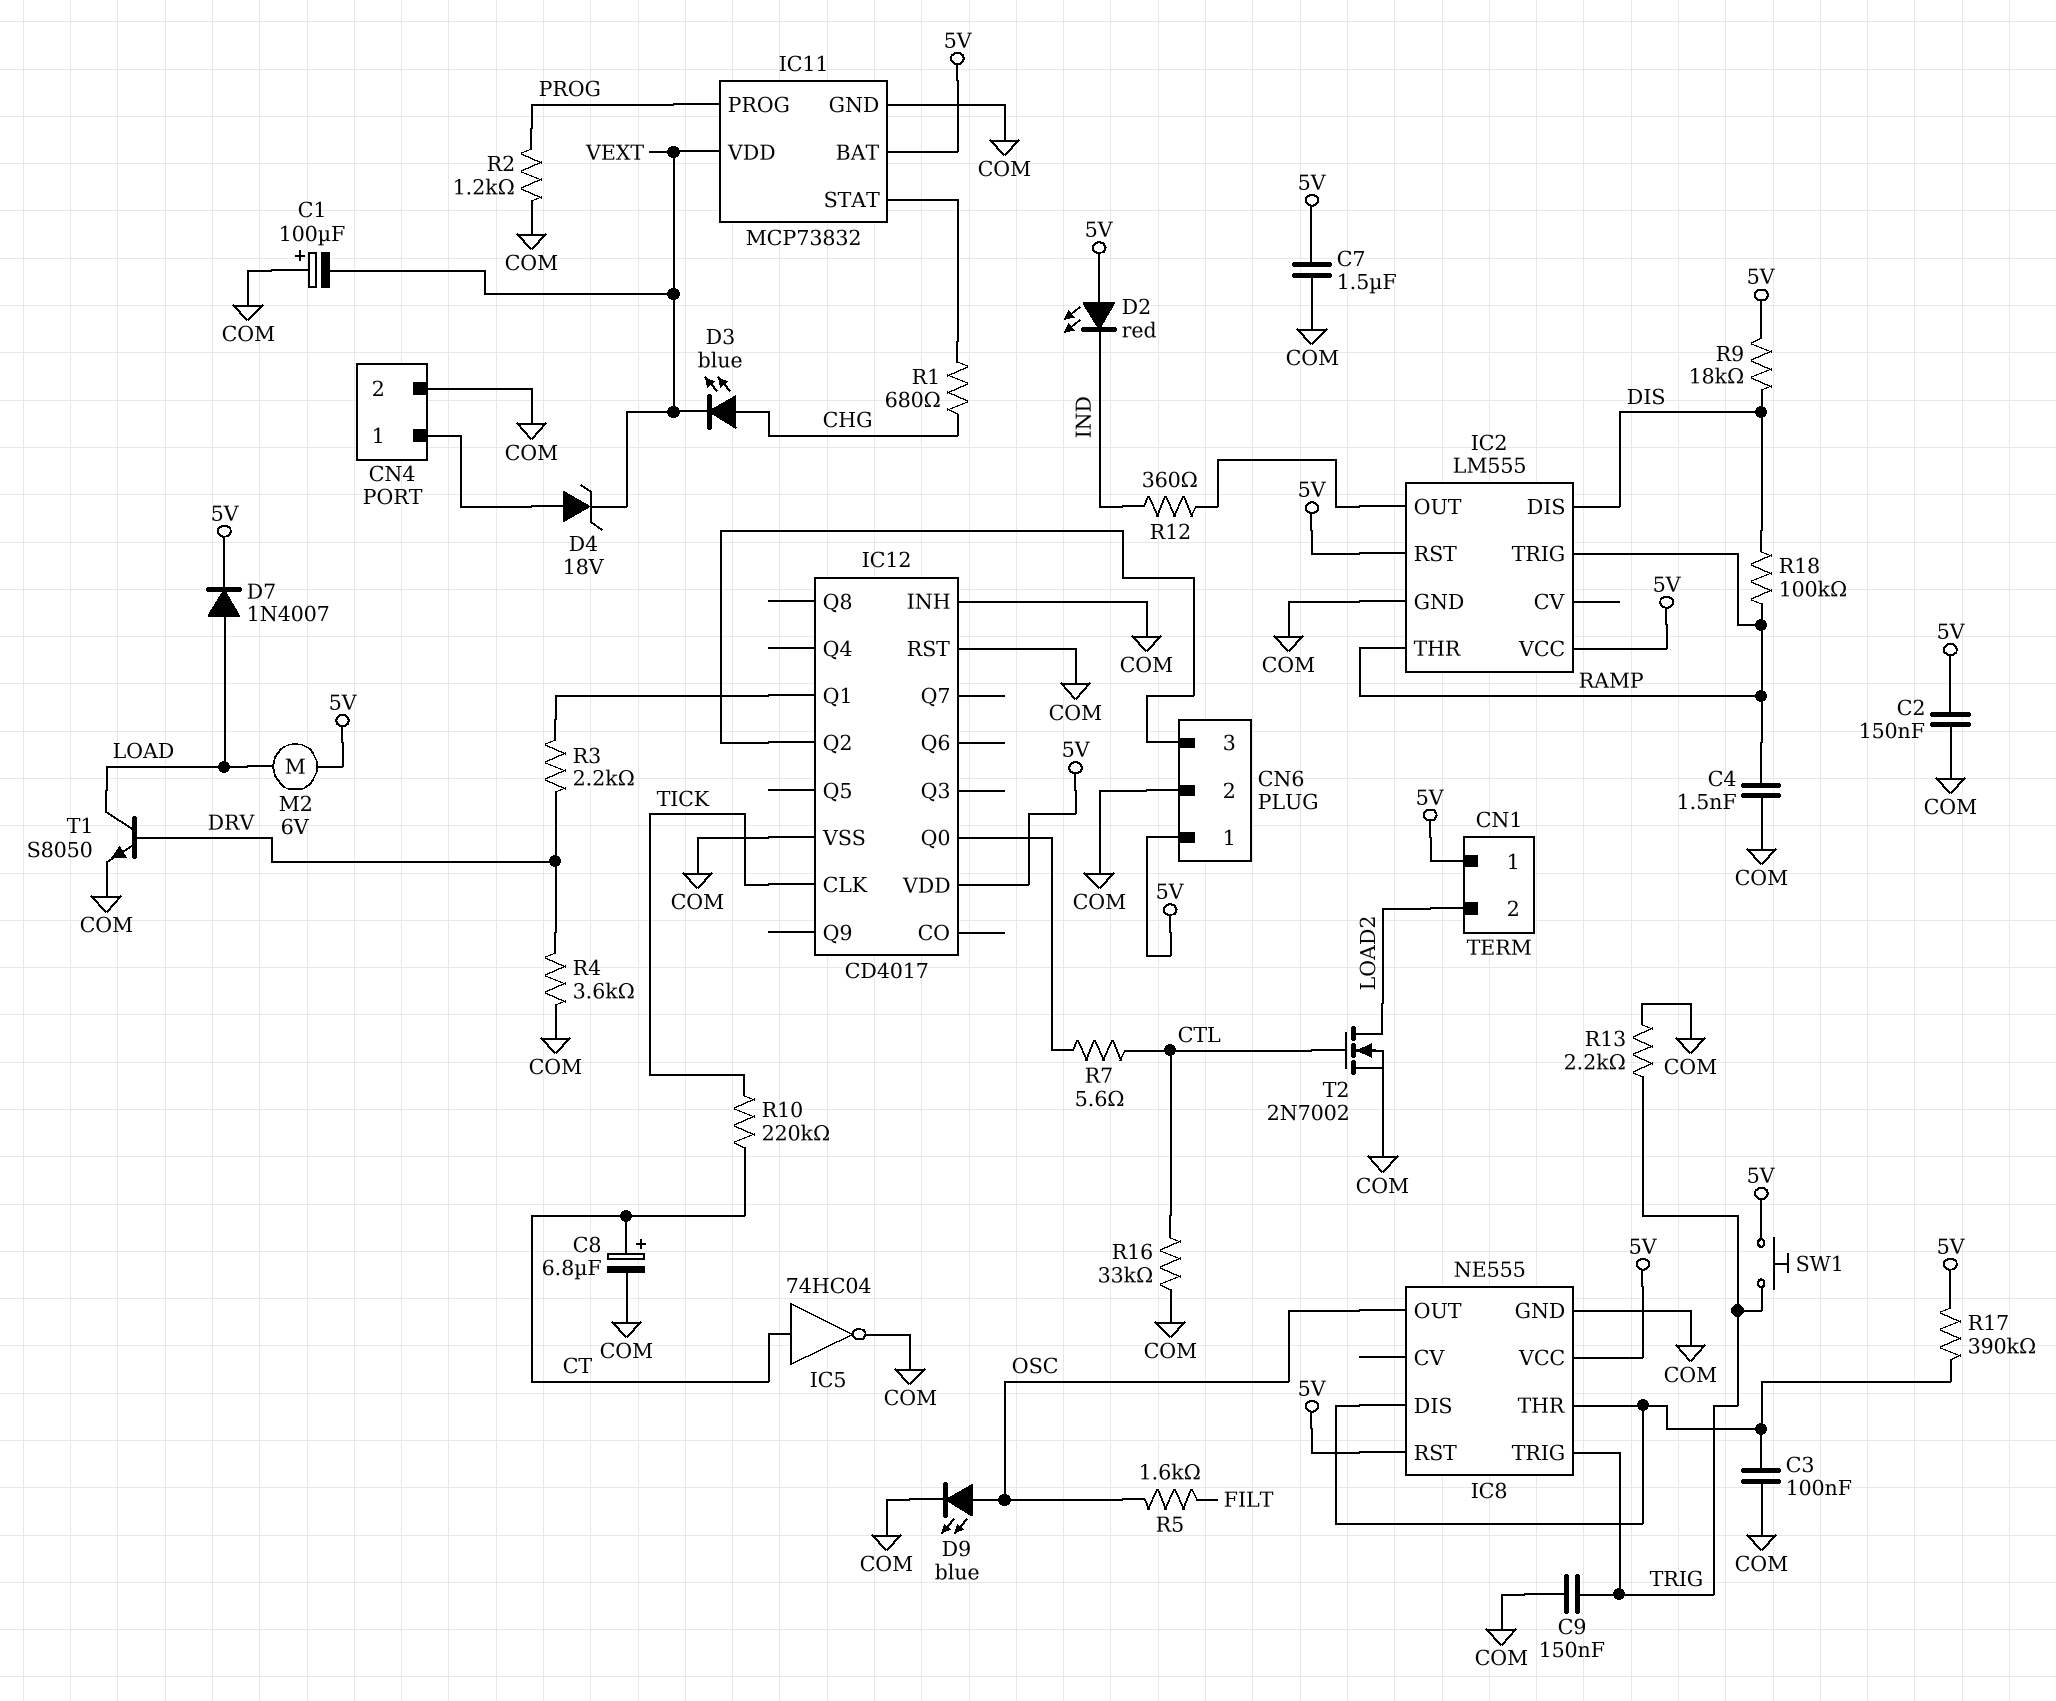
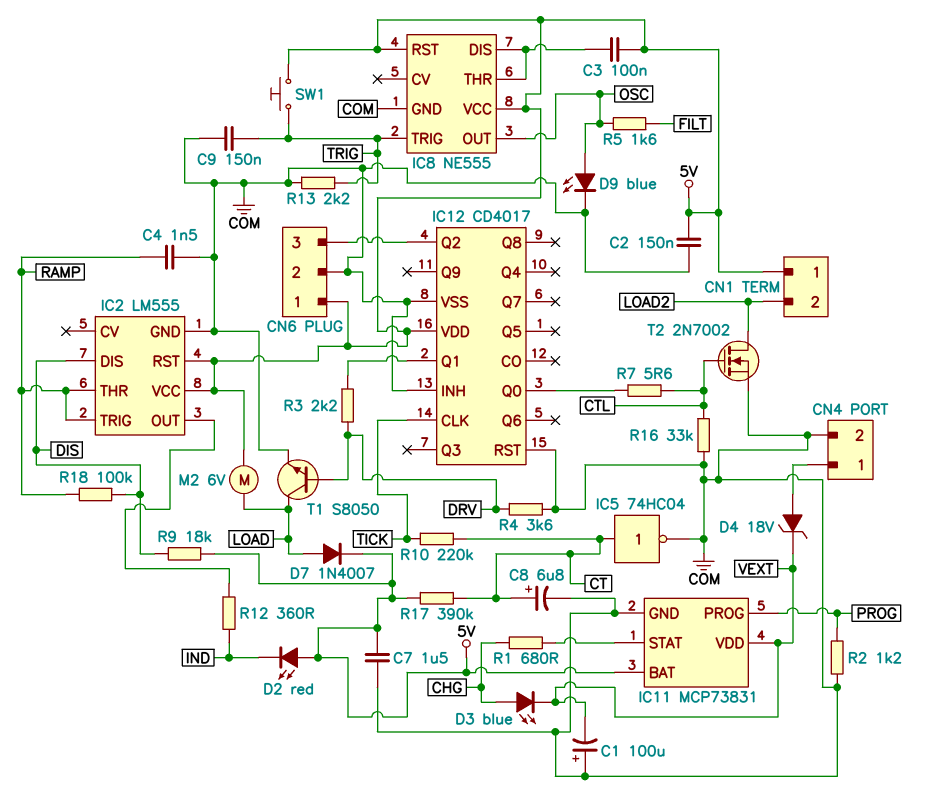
C3: 100nF (COM, IC8/DIS) -> 100nF (5V, IC8/DIS)
IC11: MCP73832 -> MCP73831
R17: 390k (5V, IC8/DIS) -> 390k (5V, CT)

